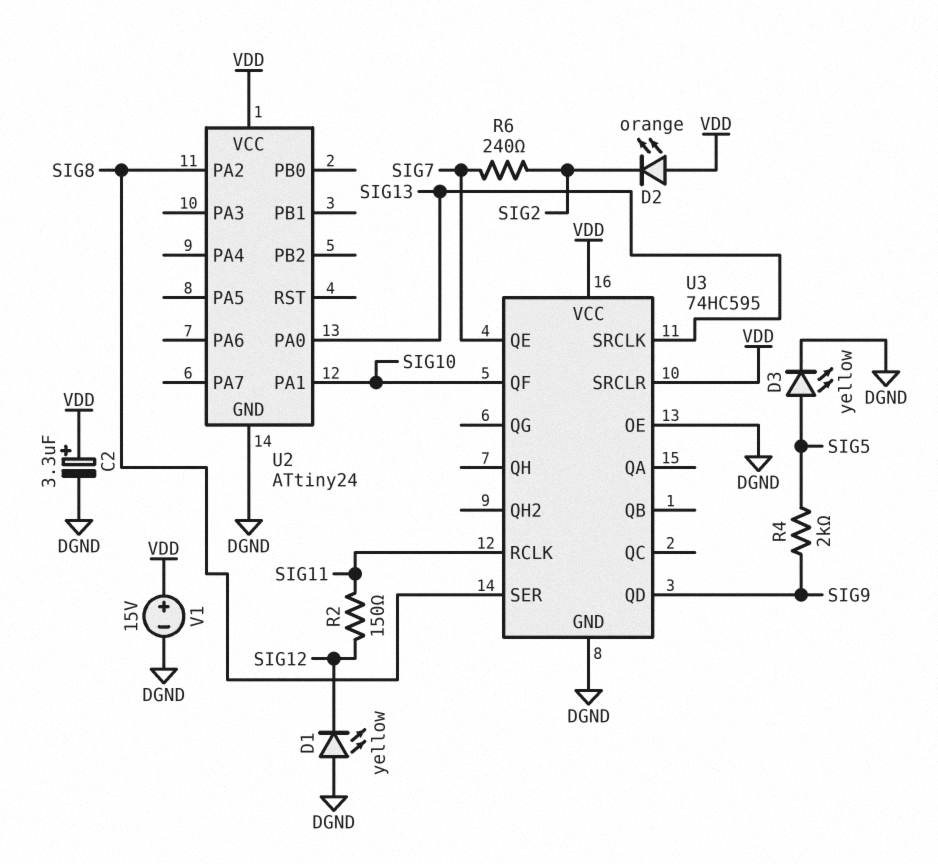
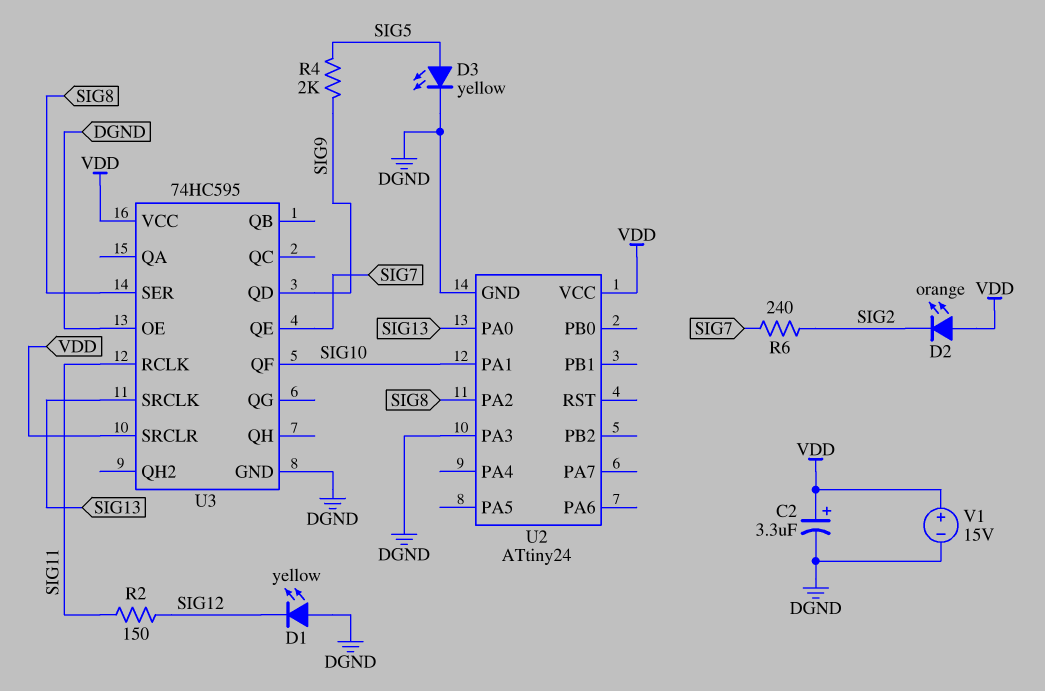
U2 pin PA3: none -> DGND

